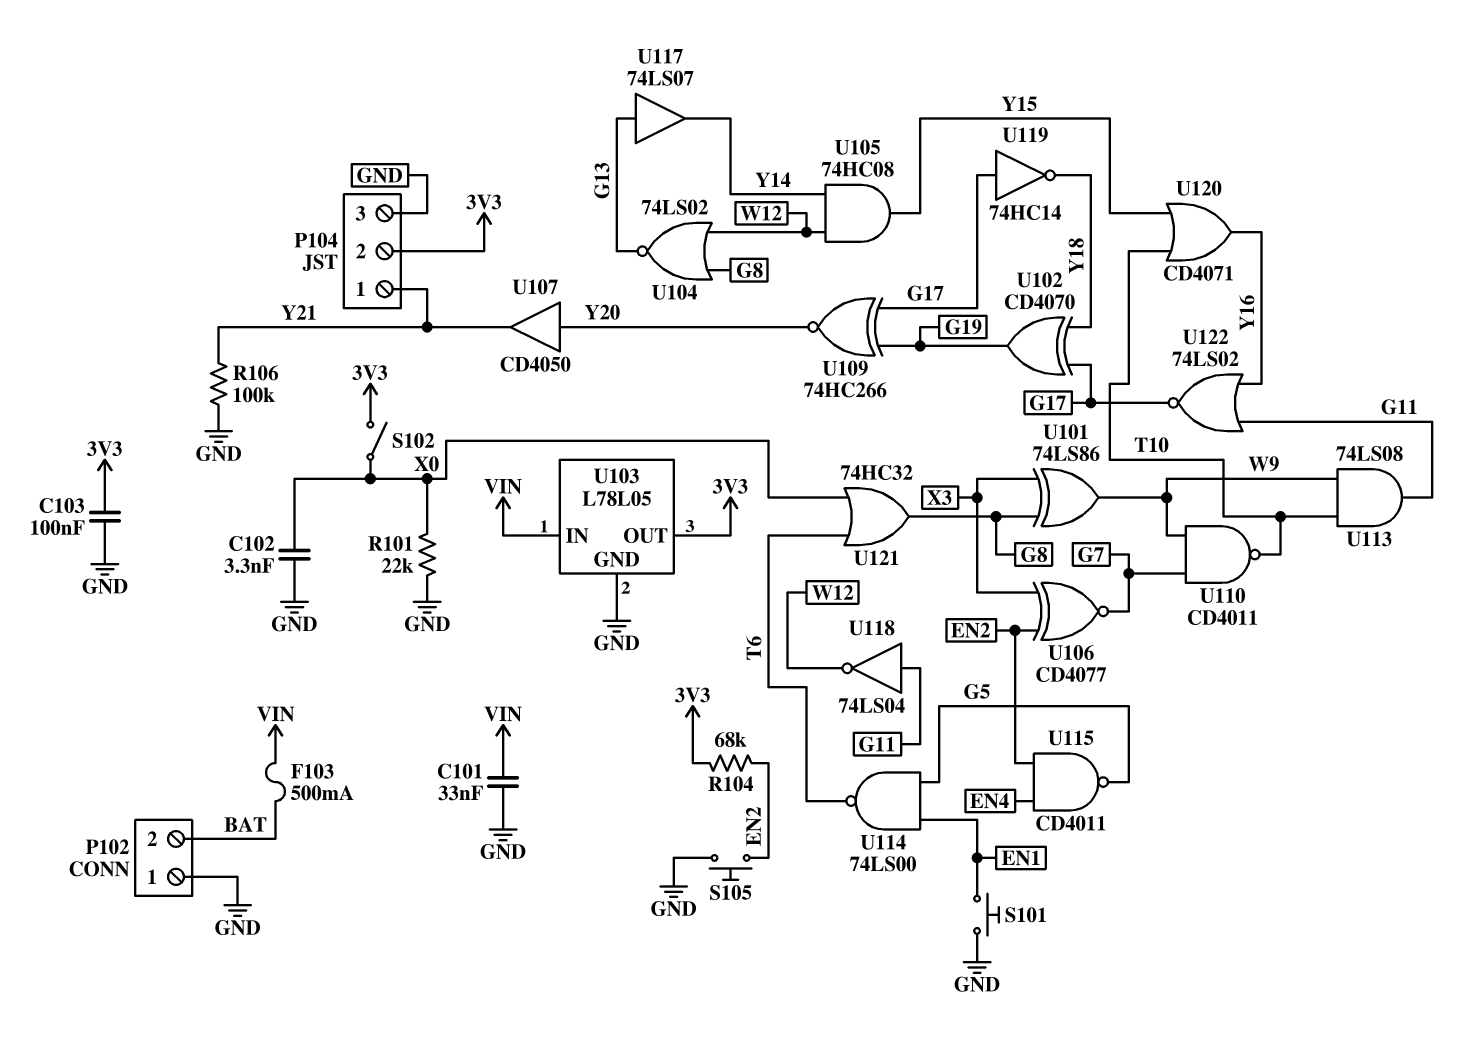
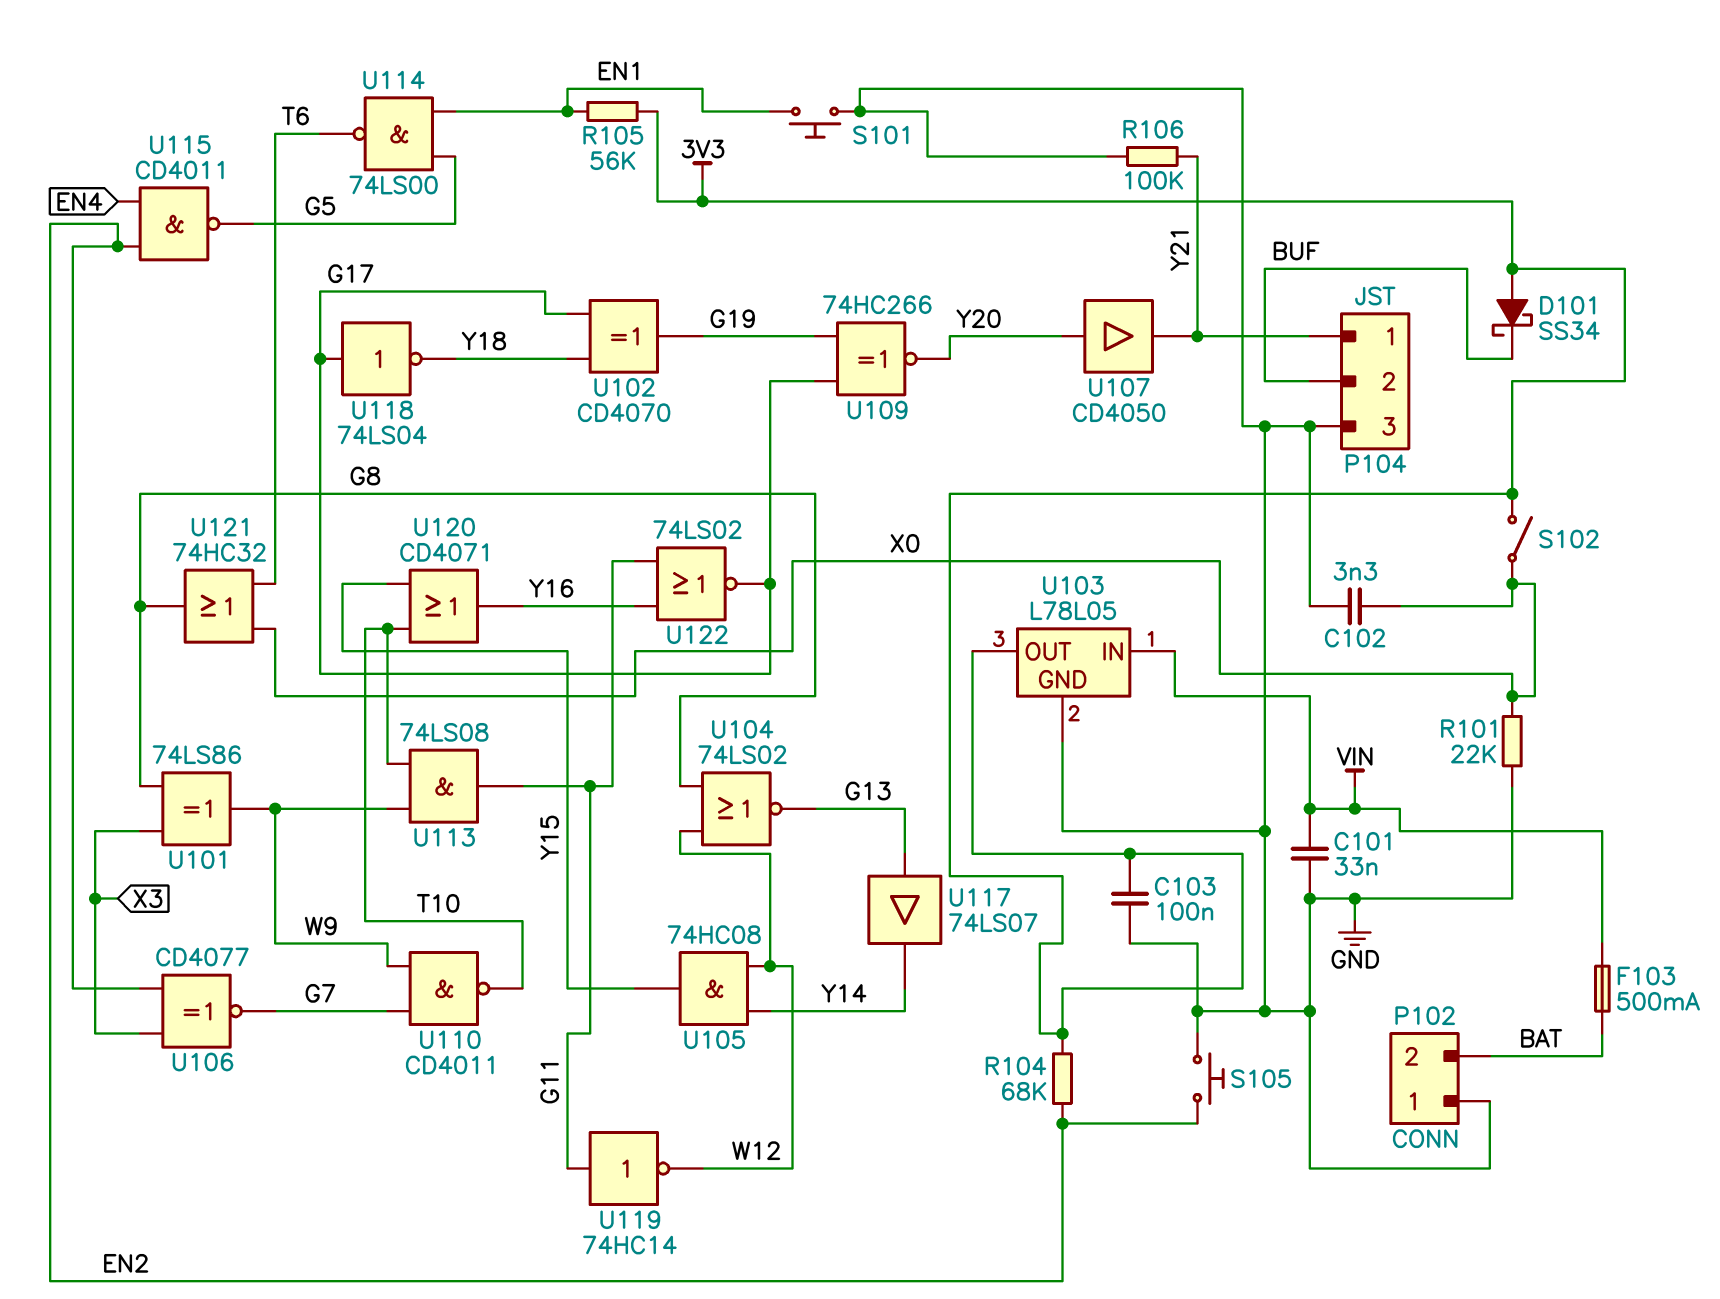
D101: none -> schottky SS34 (A 3V3, K BUF)
P104 pin 2: 3V3 -> BUF
R105: none -> 56k (3V3, EN1)
U118: NOT 74LS04 (in G11, out W12) -> NOT 74LS04 (in G17, out Y18)
U119: NOT 74HC14 (in G17, out Y18) -> NOT 74HC14 (in G11, out W12)

